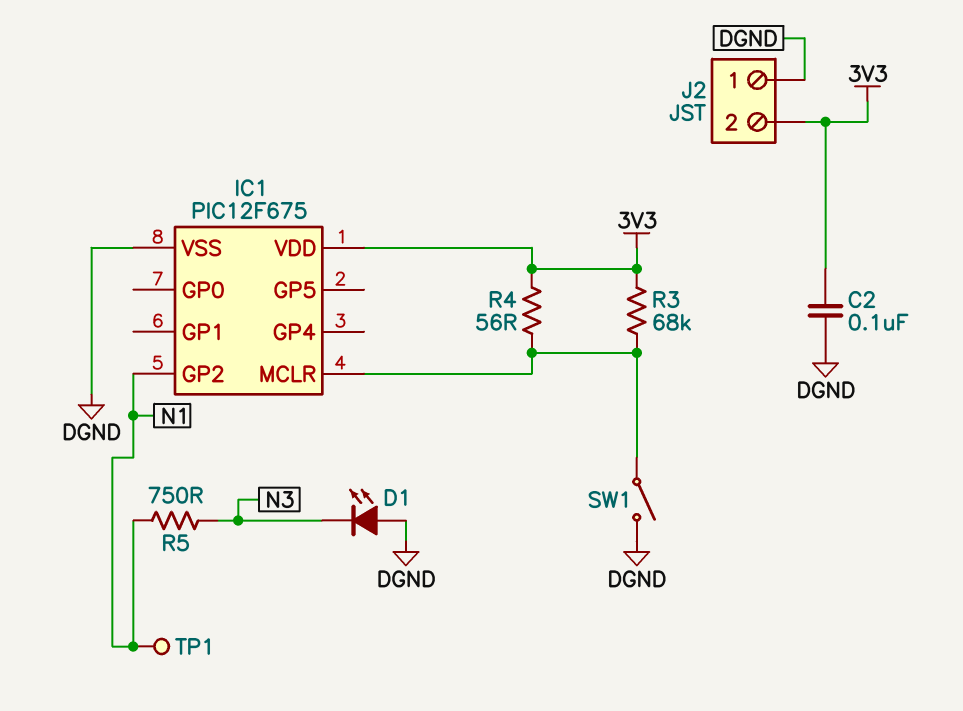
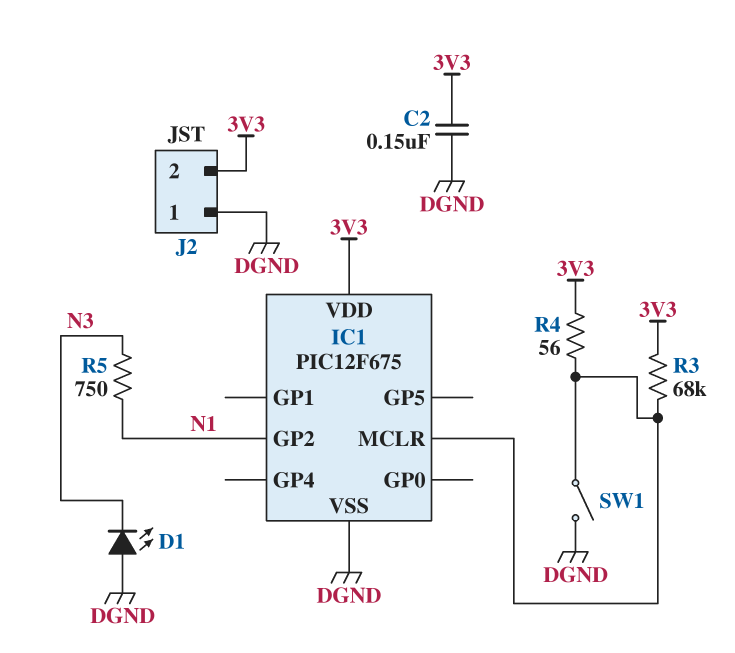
C2: 100nF (3V3, DGND) -> 150nF (3V3, DGND)
TP1: test point (N1) -> none

